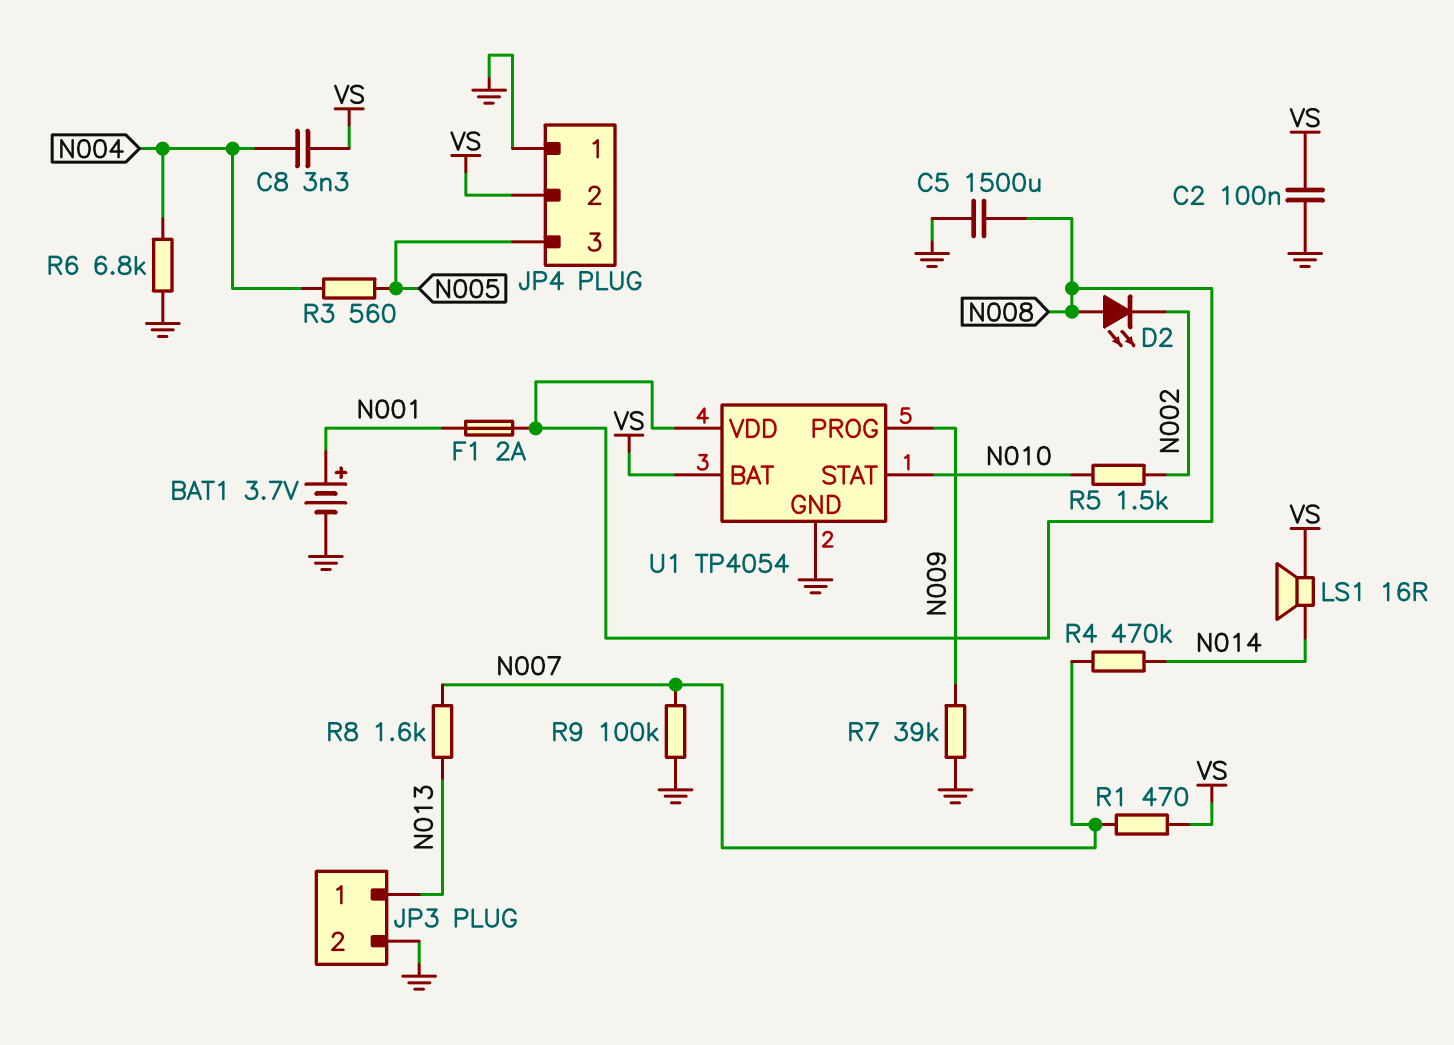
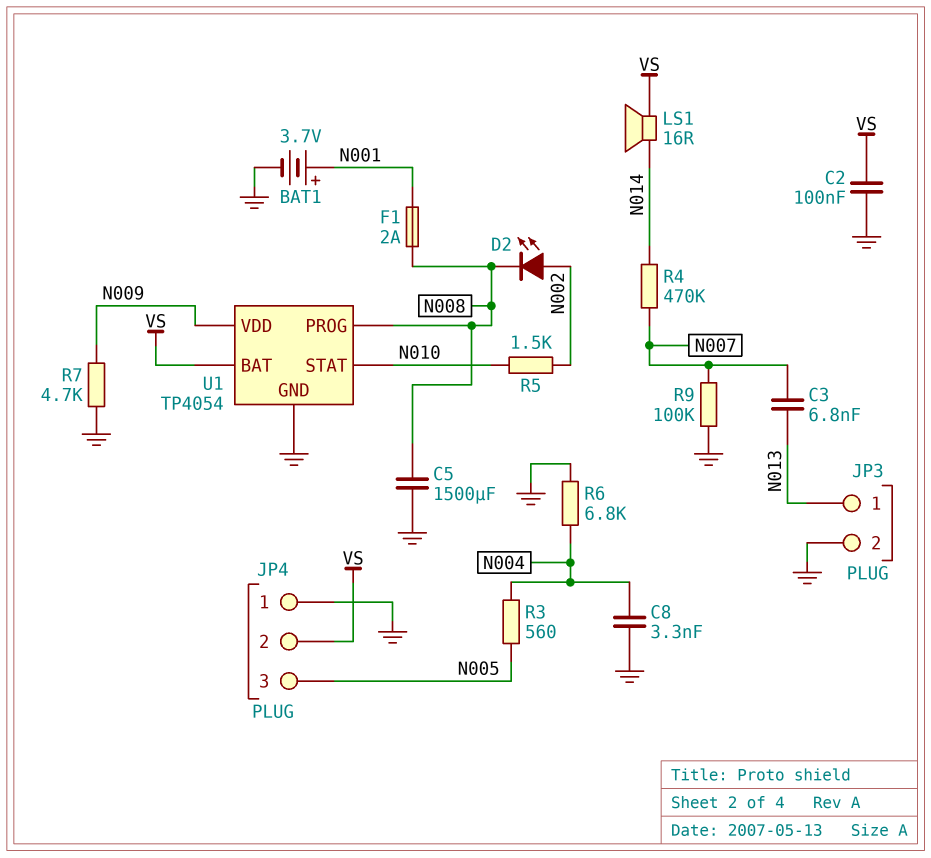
C3: none -> 6.8nF (N007, N013)
C8: 3.3nF (N004, VS) -> 3.3nF (GND, N004)
D2: LED (A N008, K N002) -> LED (A N002, K N008)
R1: 470 (N007, VS) -> none
R7: 39k (GND, N009) -> 4.7k (GND, N009)
R8: 1.6k (N007, N013) -> none
U1 pin PROG: N009 -> N008
U1 pin VDD: N008 -> N009

